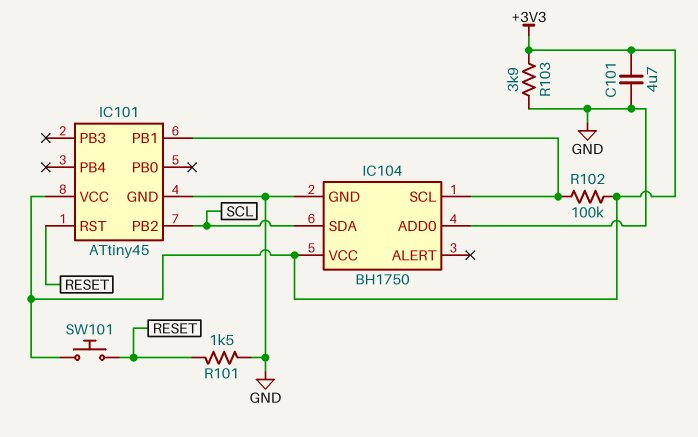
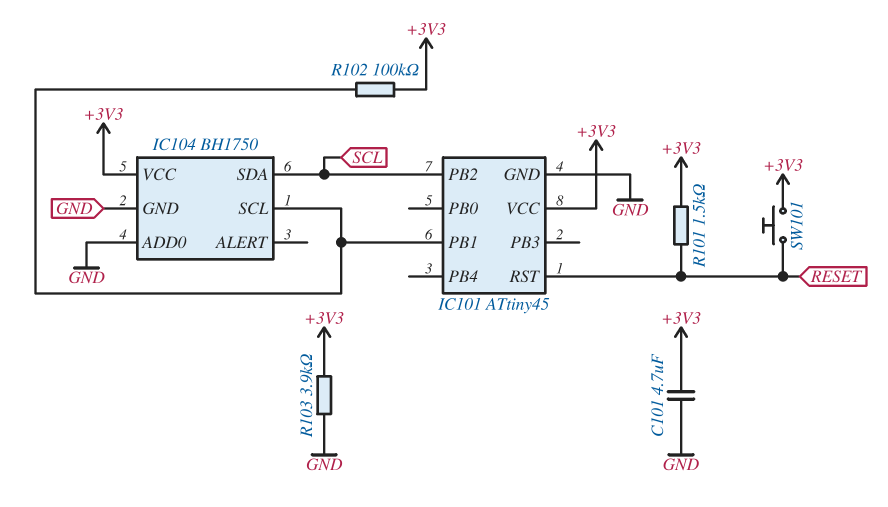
R101: 1.5k (GND, RESET) -> 1.5k (+3V3, RESET)

